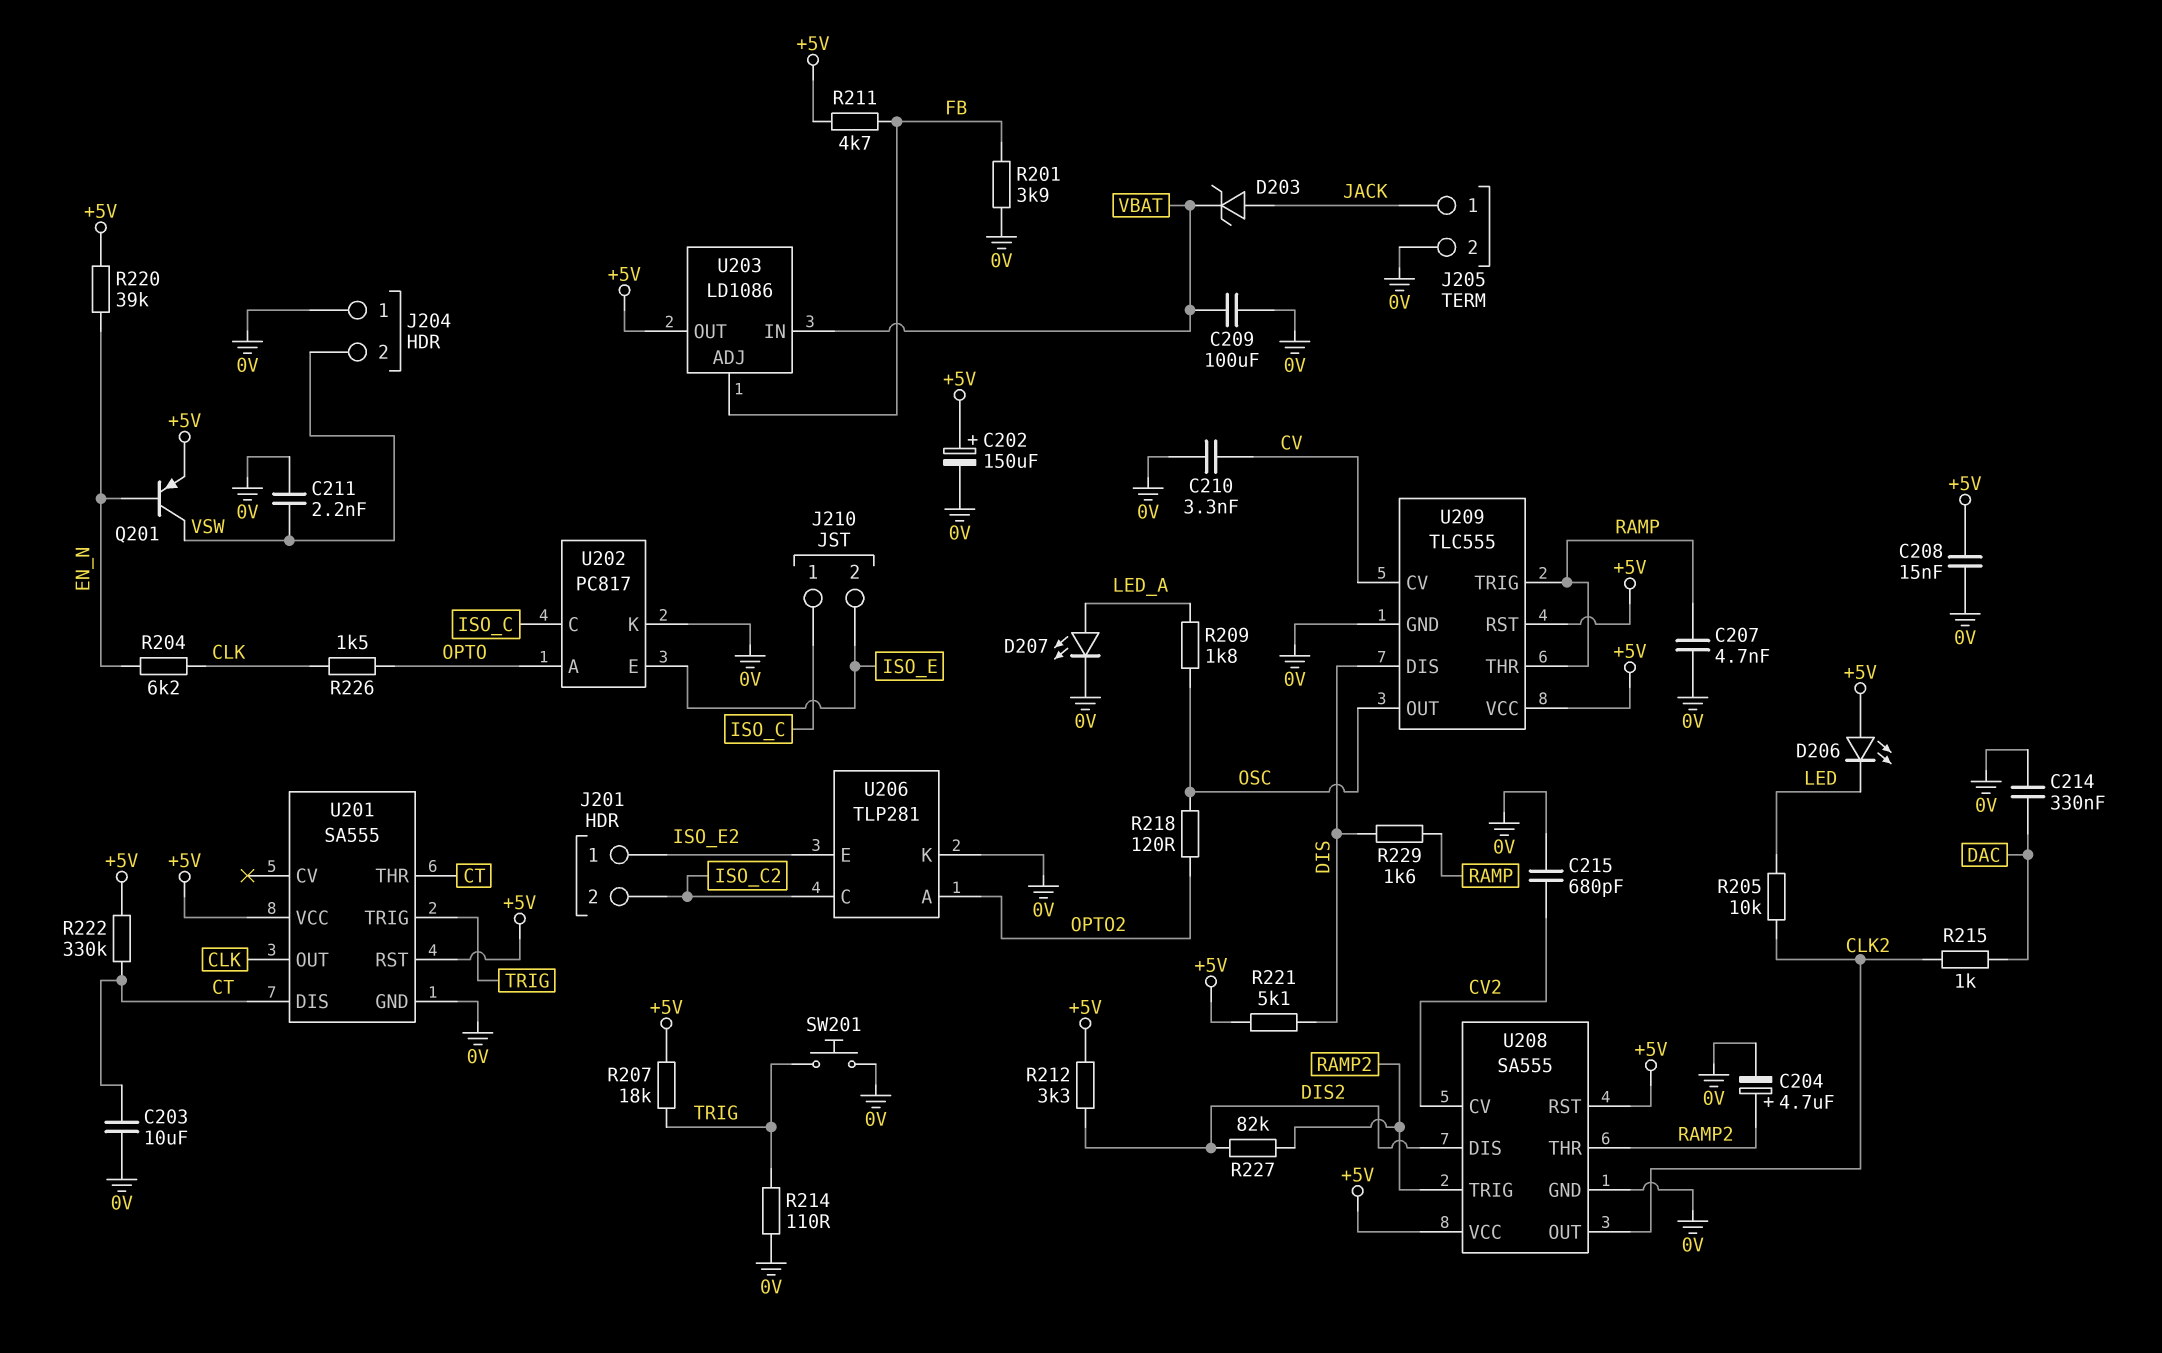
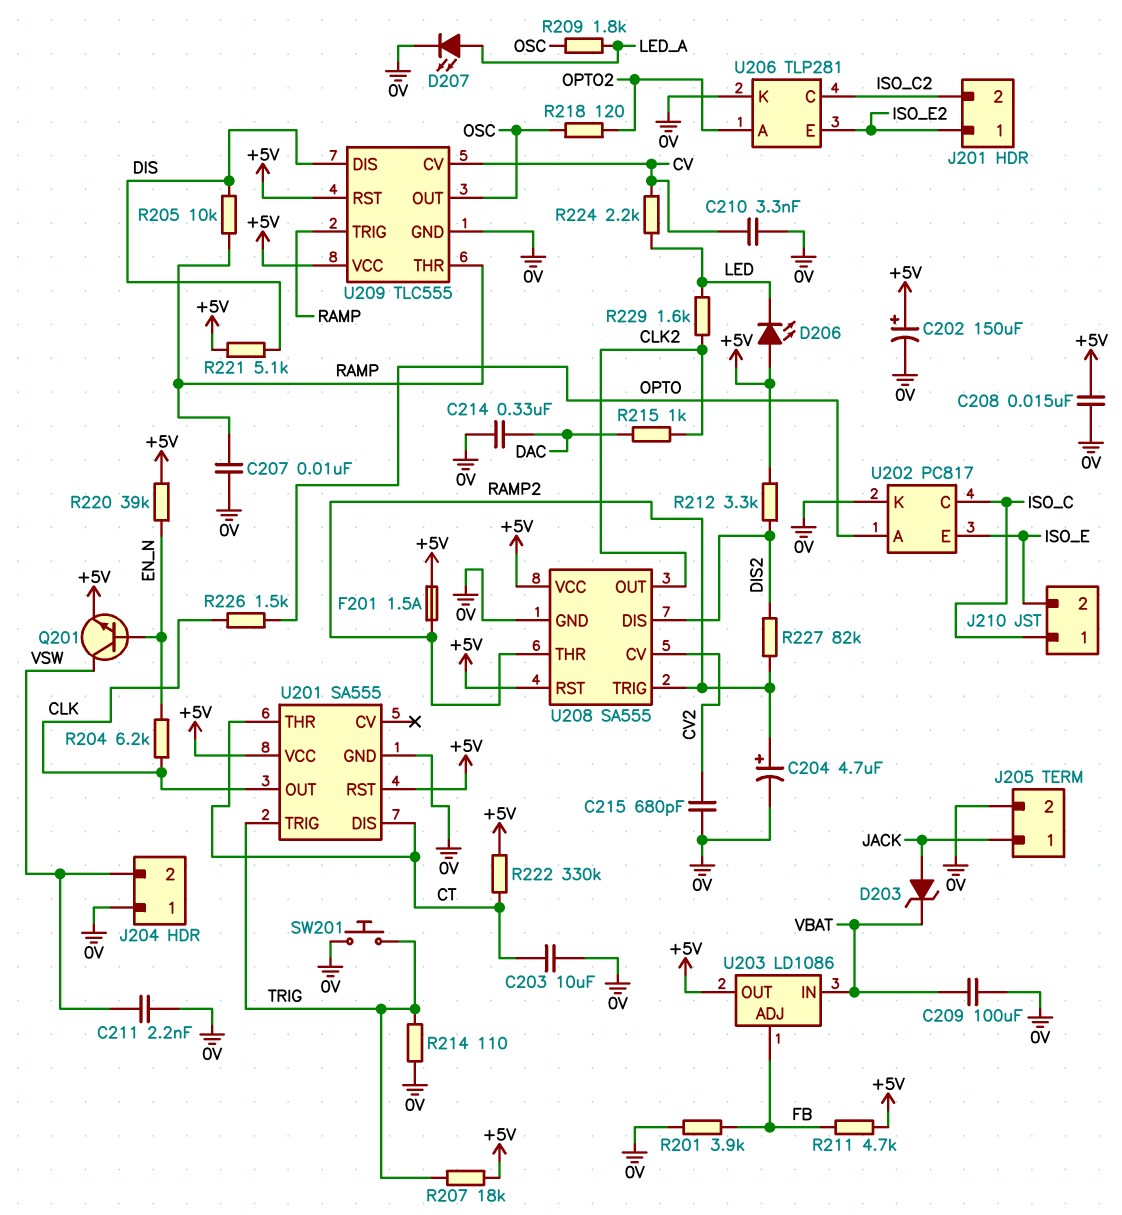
C207: 4.7nF (0V, RAMP) -> 10nF (0V, RAMP)
F201: none -> 1.5A (+5V, RAMP2)
Q201: PNP (B EN_N, C VSW, E +5V) -> NPN (B EN_N, C VSW, E +5V)
R205: 10k (CLK2, LED) -> 10k (DIS, RAMP)
R224: none -> 2.2k (CV, LED)
R229: 1.6k (DIS, RAMP) -> 1.6k (CLK2, LED)

